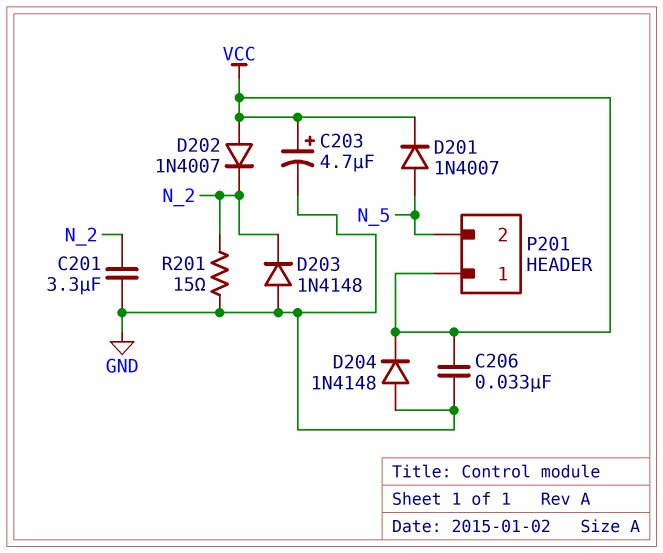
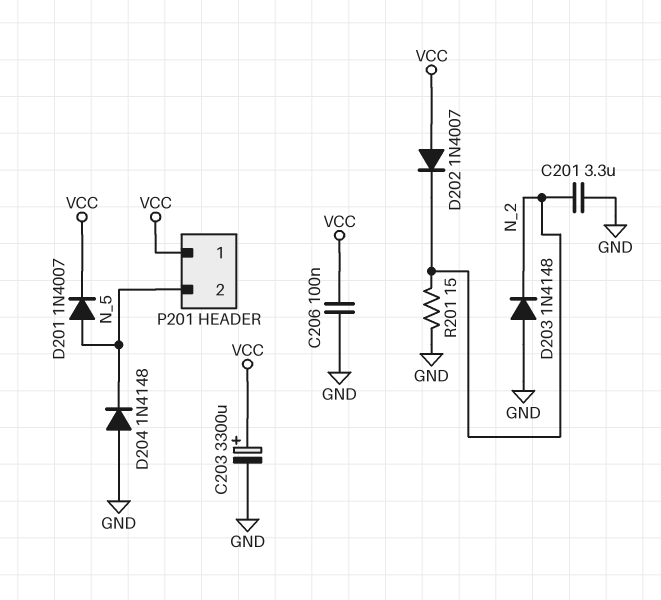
C203: 4.7uF (plus VCC, minus GND) -> 3300uF (plus VCC, minus GND)
C206: 33nF (GND, VCC) -> 100nF (GND, VCC)
D204: diode 1N4148 (A GND, K VCC) -> diode 1N4148 (A GND, K N_5)

